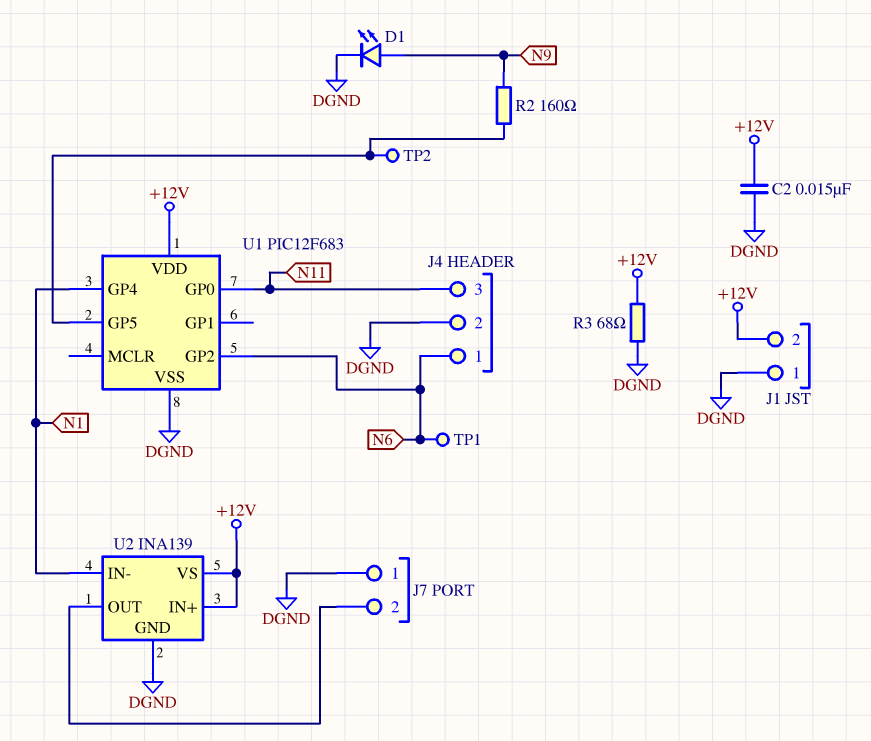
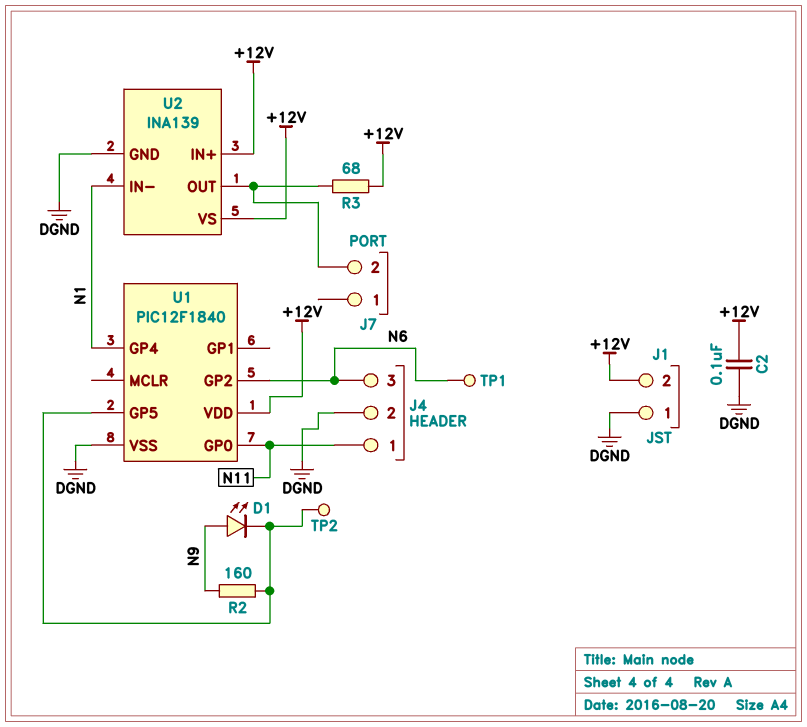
C2: 15nF (+12V, DGND) -> 100nF (+12V, DGND)
D1: LED (A N9, K DGND) -> LED (A N9, K U1/GP5)
J4 pin 1: N6 -> N11
J4 pin 3: N11 -> N6
J7 pin 1: DGND -> none
R3: 68 (+12V, DGND) -> 68 (+12V, J7/2)
U1: PIC12F683 -> PIC12F1840

